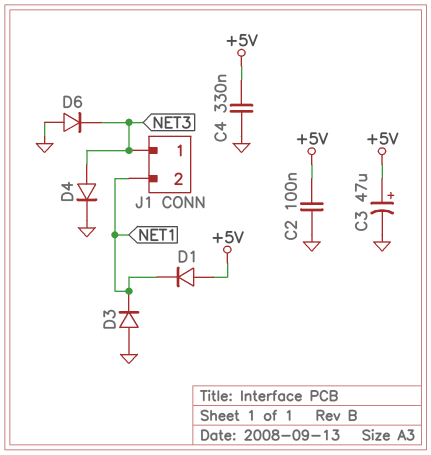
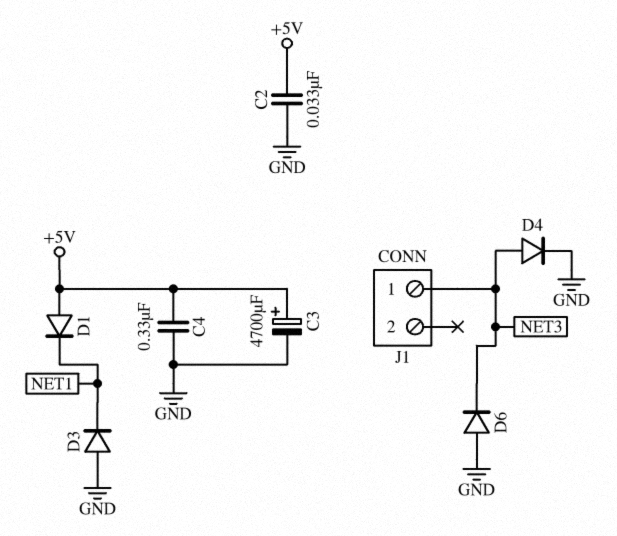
C2: 100nF (+5V, GND) -> 33nF (+5V, GND)
C3: 47uF (plus +5V, minus GND) -> 4700uF (plus +5V, minus GND)
J1 pin 2: NET1 -> none

